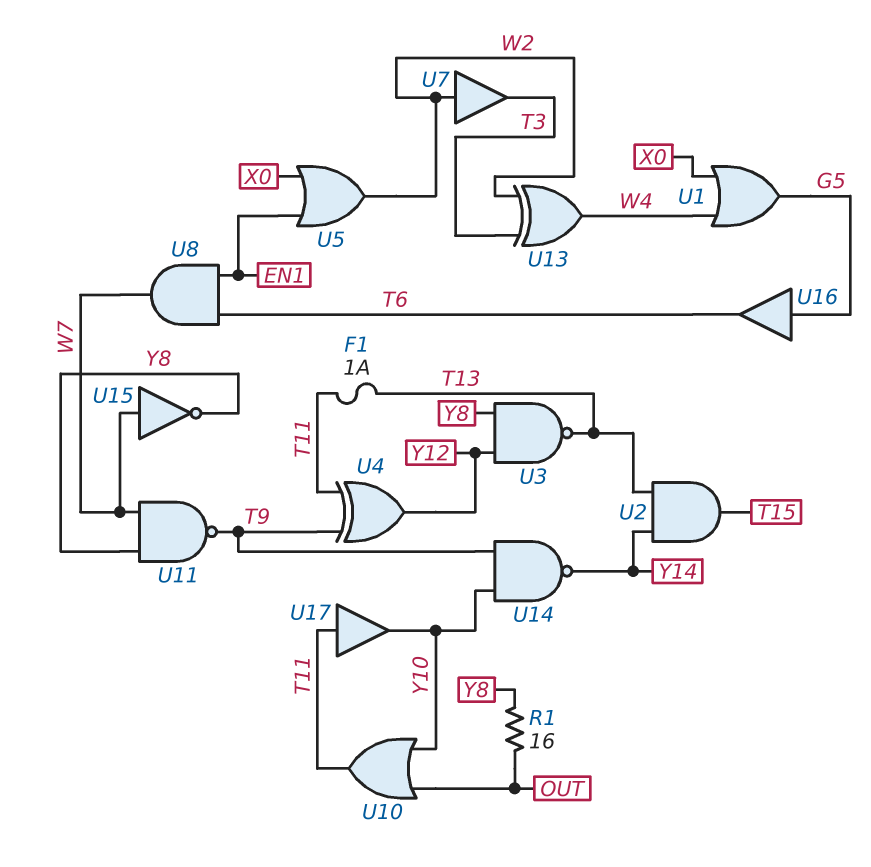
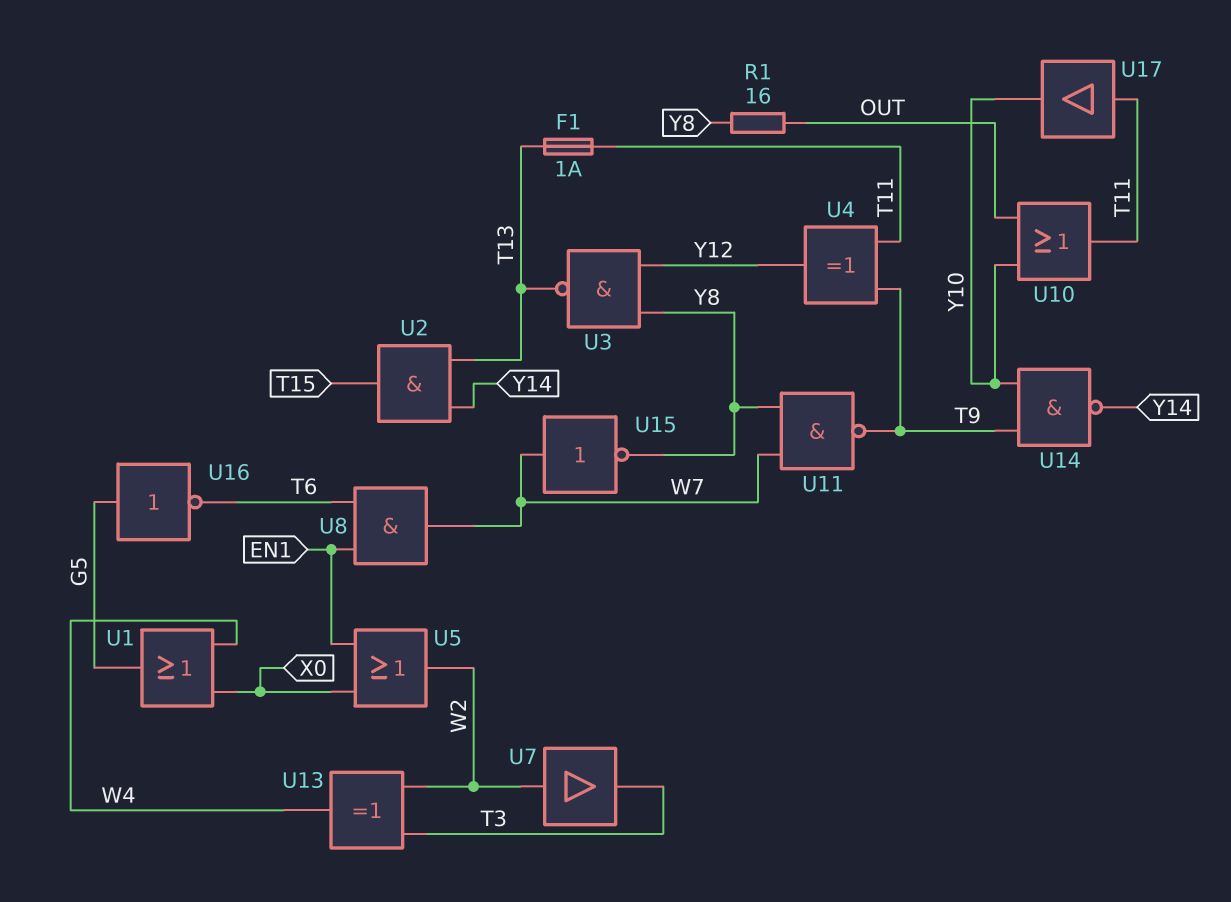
U16: buffer (in G5, out T6) -> NOT (in G5, out T6)

